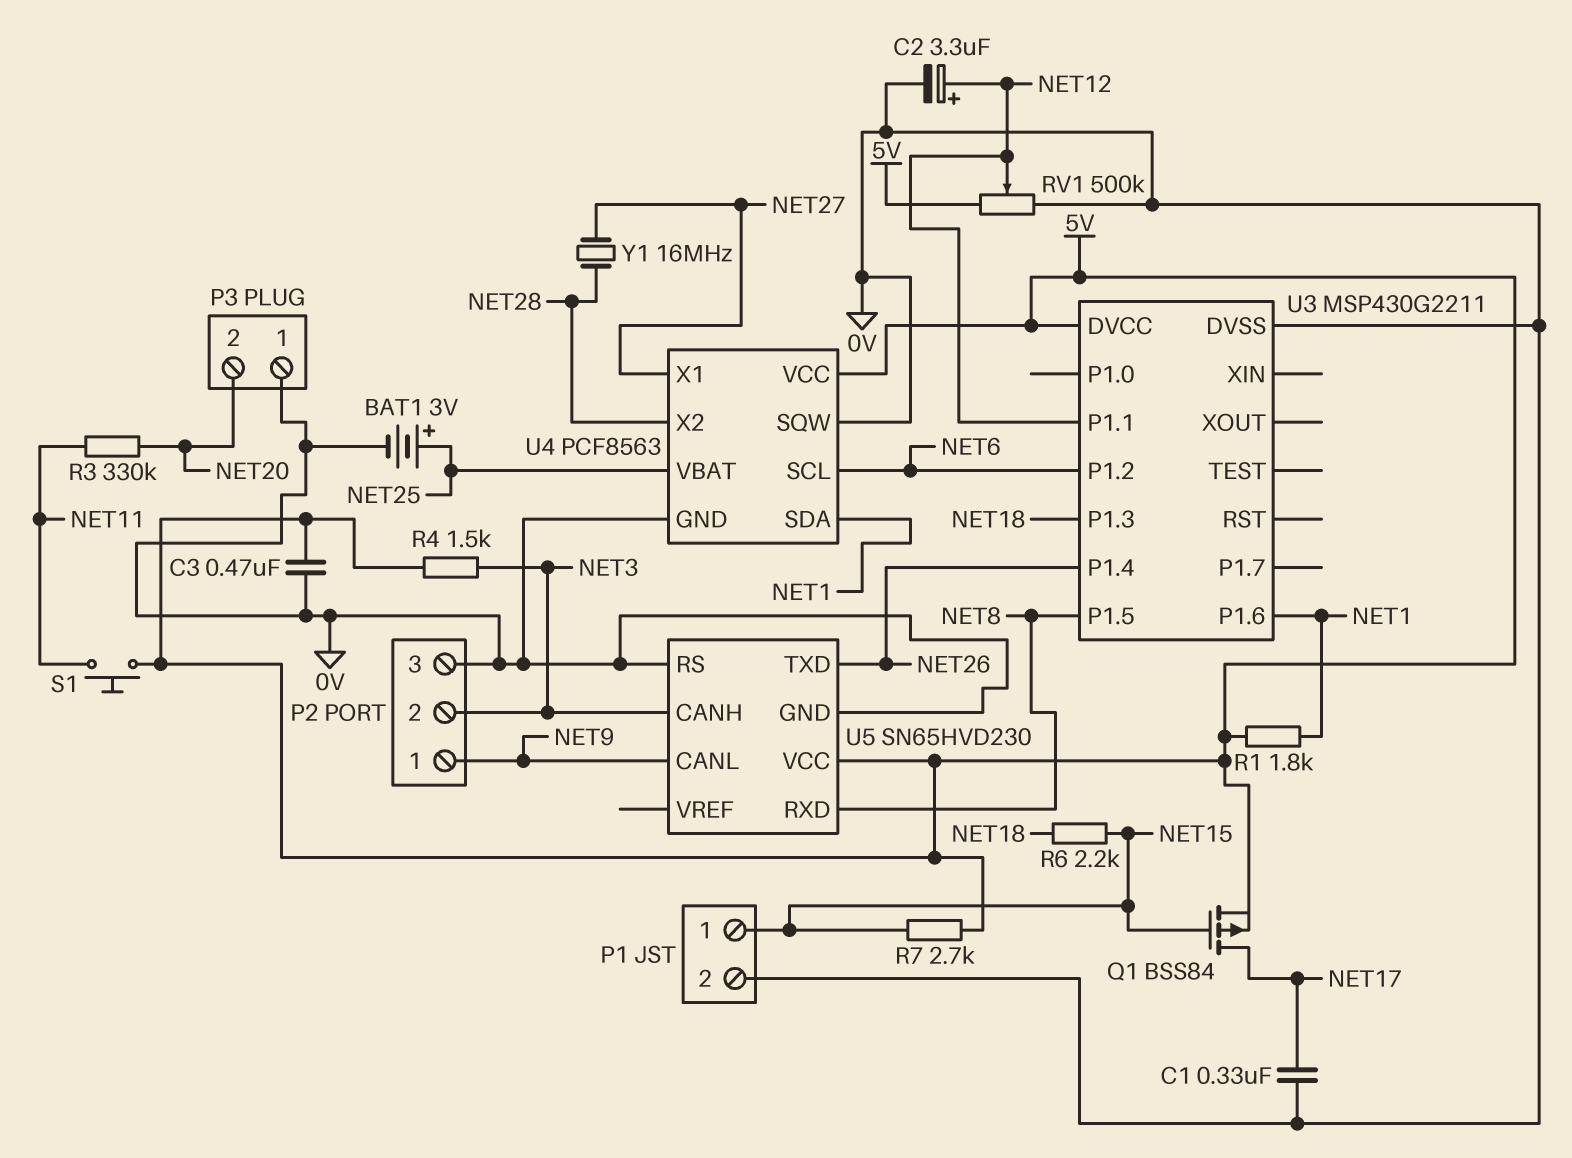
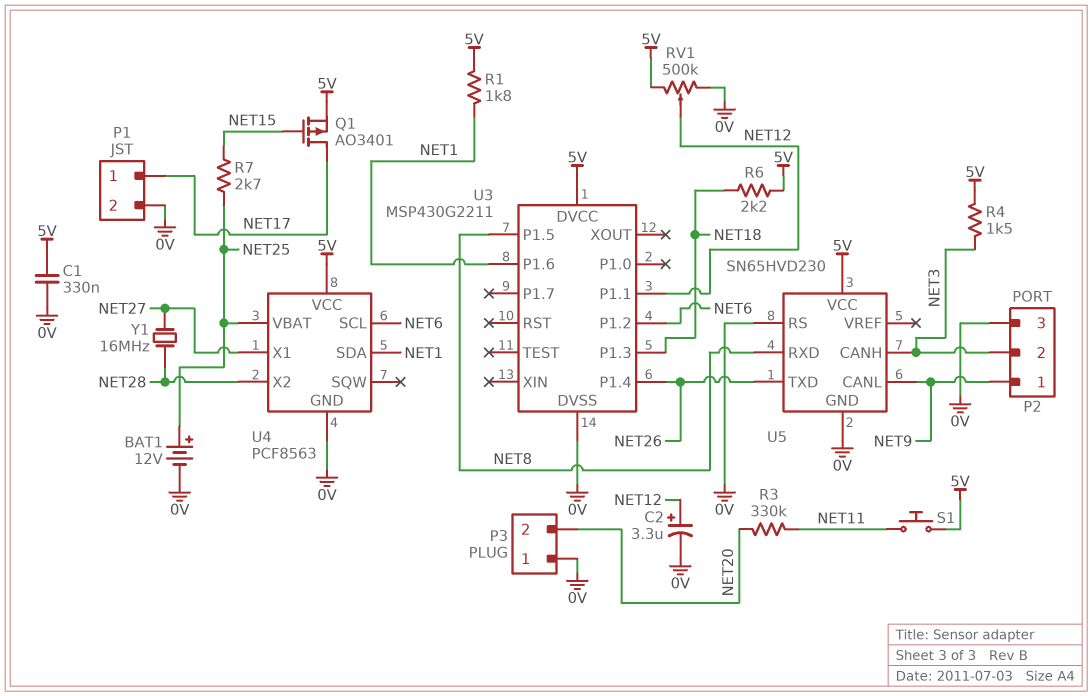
BAT1: 3V (plus NET25, minus 0V) -> 12V (plus NET25, minus 0V)
C1: 330nF (0V, NET17) -> 330nF (0V, 5V)
C3: 470nF (0V, 5V) -> none
P1 pin 1: NET15 -> NET17
Q1: PMOS BSS84 (G NET15, D NET17, S 5V) -> PMOS AO3401 (G NET15, D NET17, S 5V)
R6: 2.2k (NET15, NET18) -> 2.2k (5V, NET18)
R7: 2.7k (5V, NET15) -> 2.7k (NET15, NET25)
U4 pin SQW: 0V -> none

